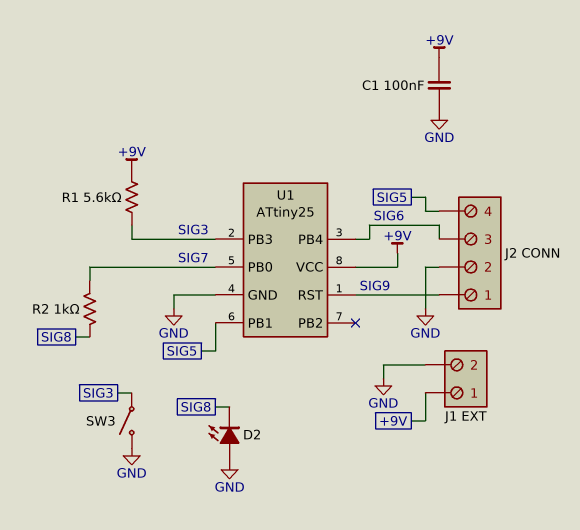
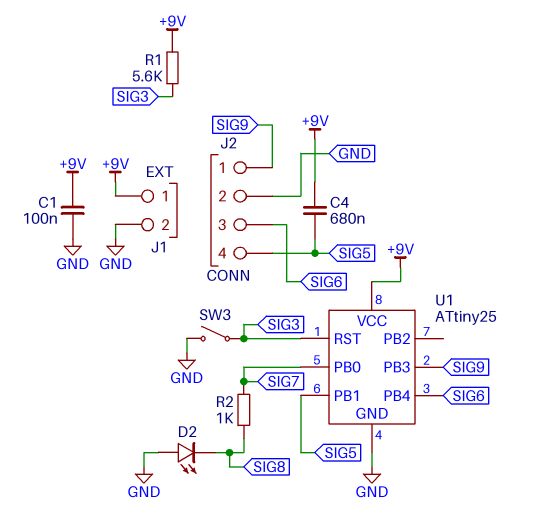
C4: none -> 680nF (+9V, SIG5)
U1 pin PB3: SIG3 -> SIG9
U1 pin RST: SIG9 -> SIG3

